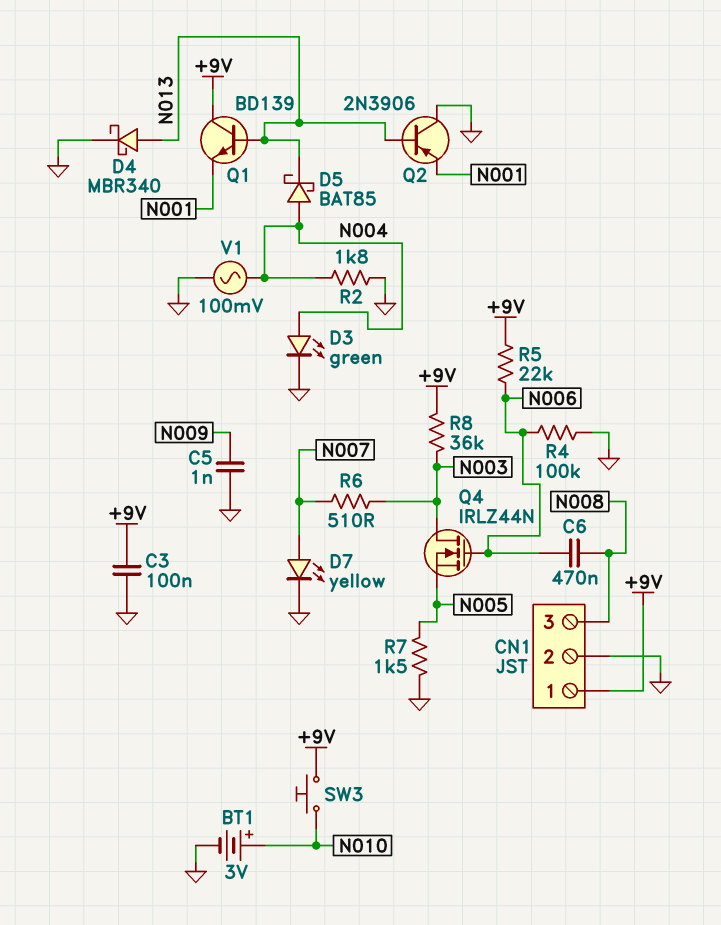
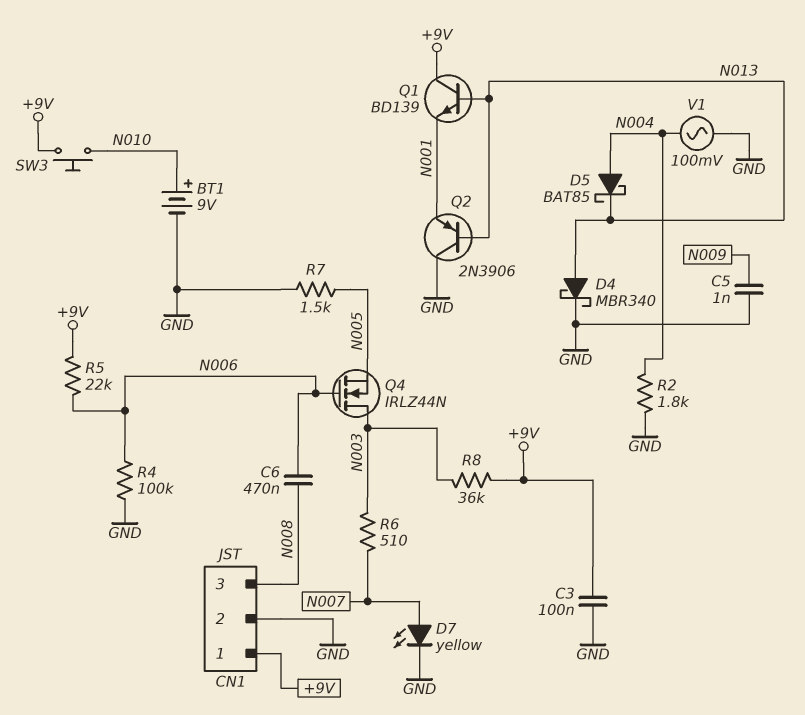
BT1: 3V (plus N010, minus GND) -> 9V (plus N010, minus GND)
D3: LED green (A N004, K GND) -> none

